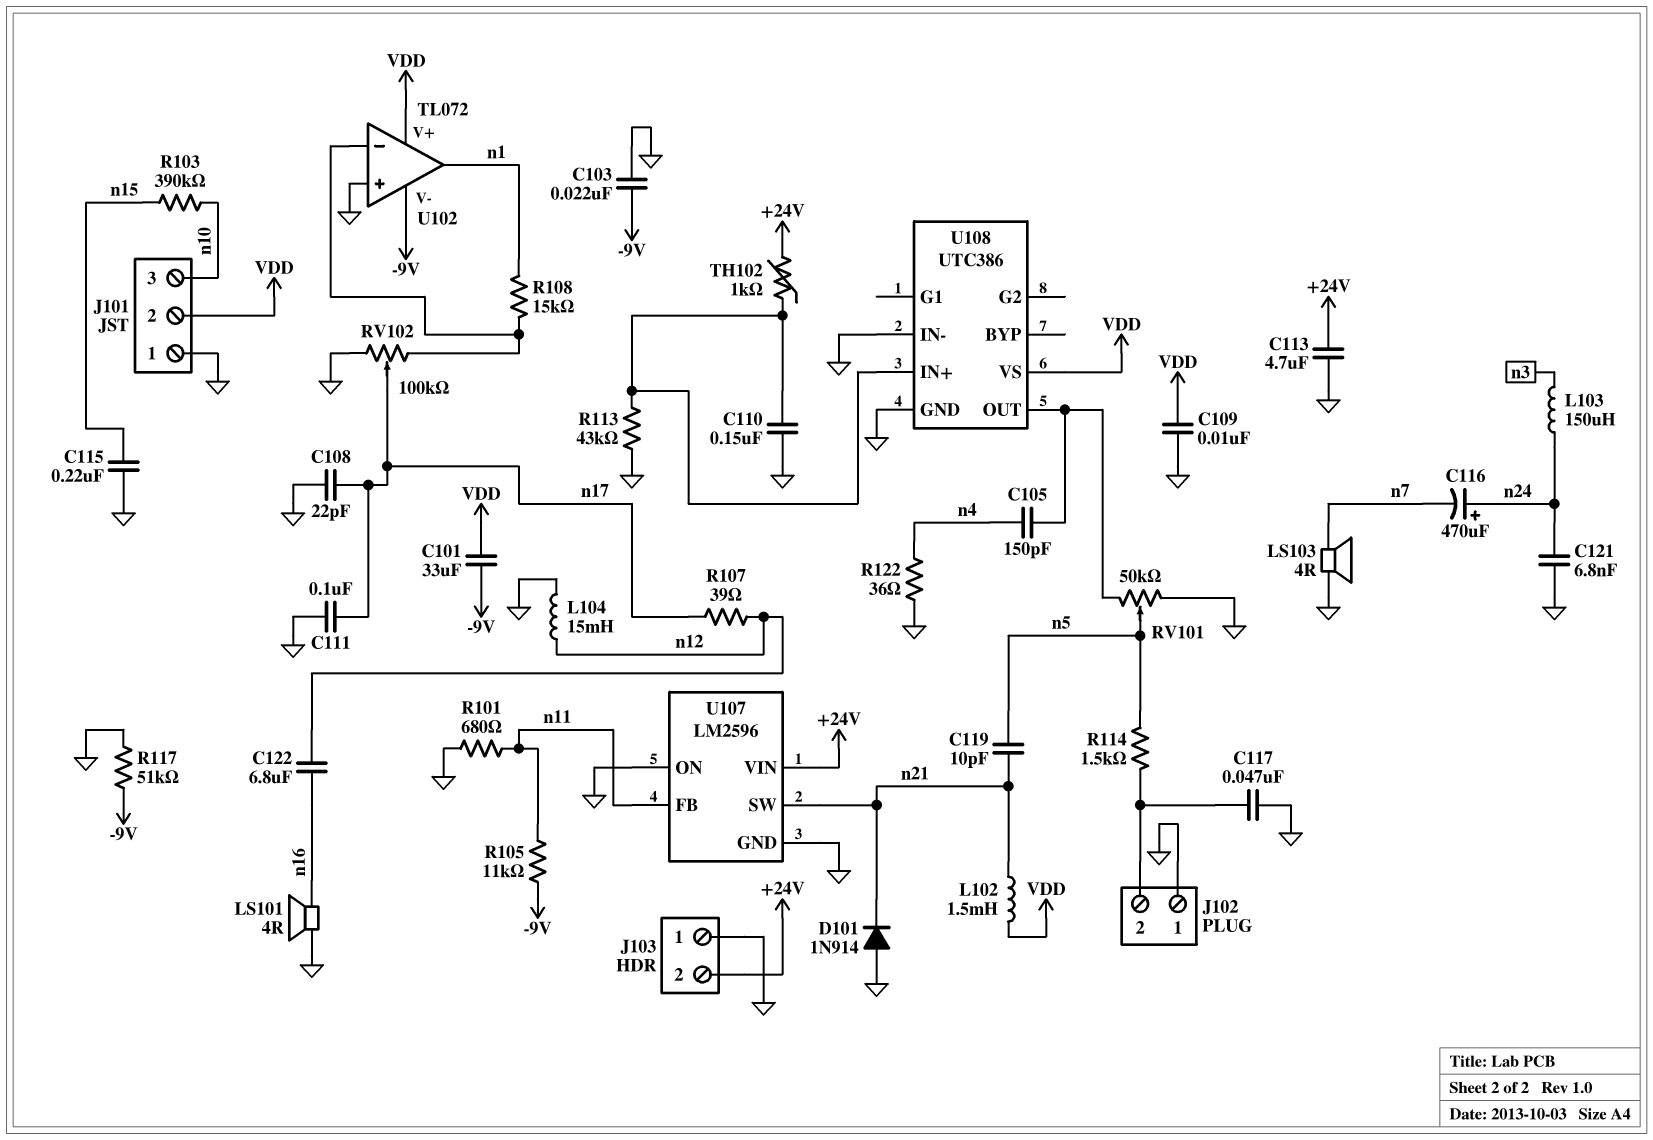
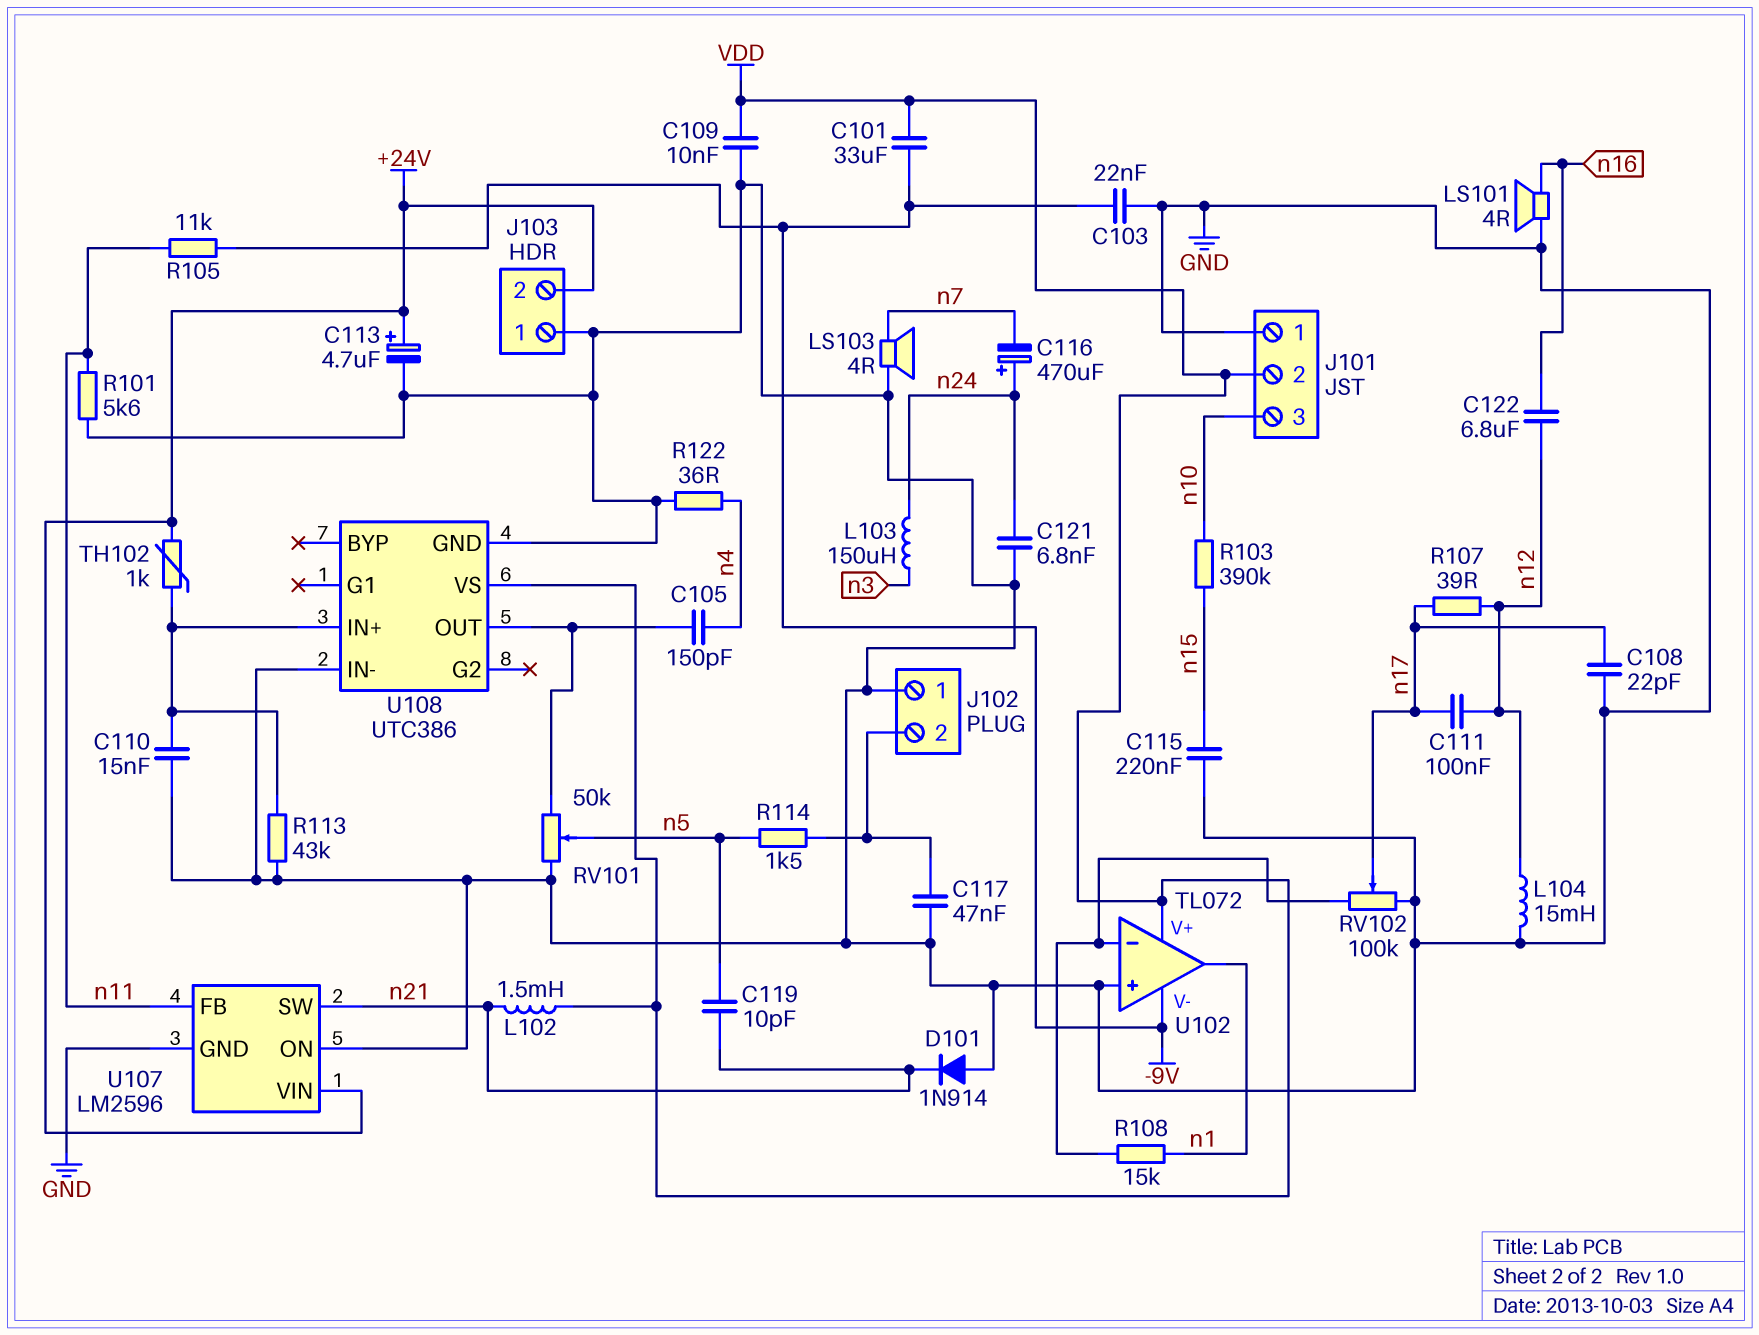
C110: 150nF (GND, U108/IN+) -> 15nF (GND, U108/IN+)
C111: 100nF (GND, n17) -> 100nF (n12, n17)
C113: 4.7uF (+24V, GND) -> 4.7uF (plus +24V, minus GND)
R101: 680 (GND, n11) -> 5.6k (GND, n11)
R117: 51k (-9V, GND) -> none

